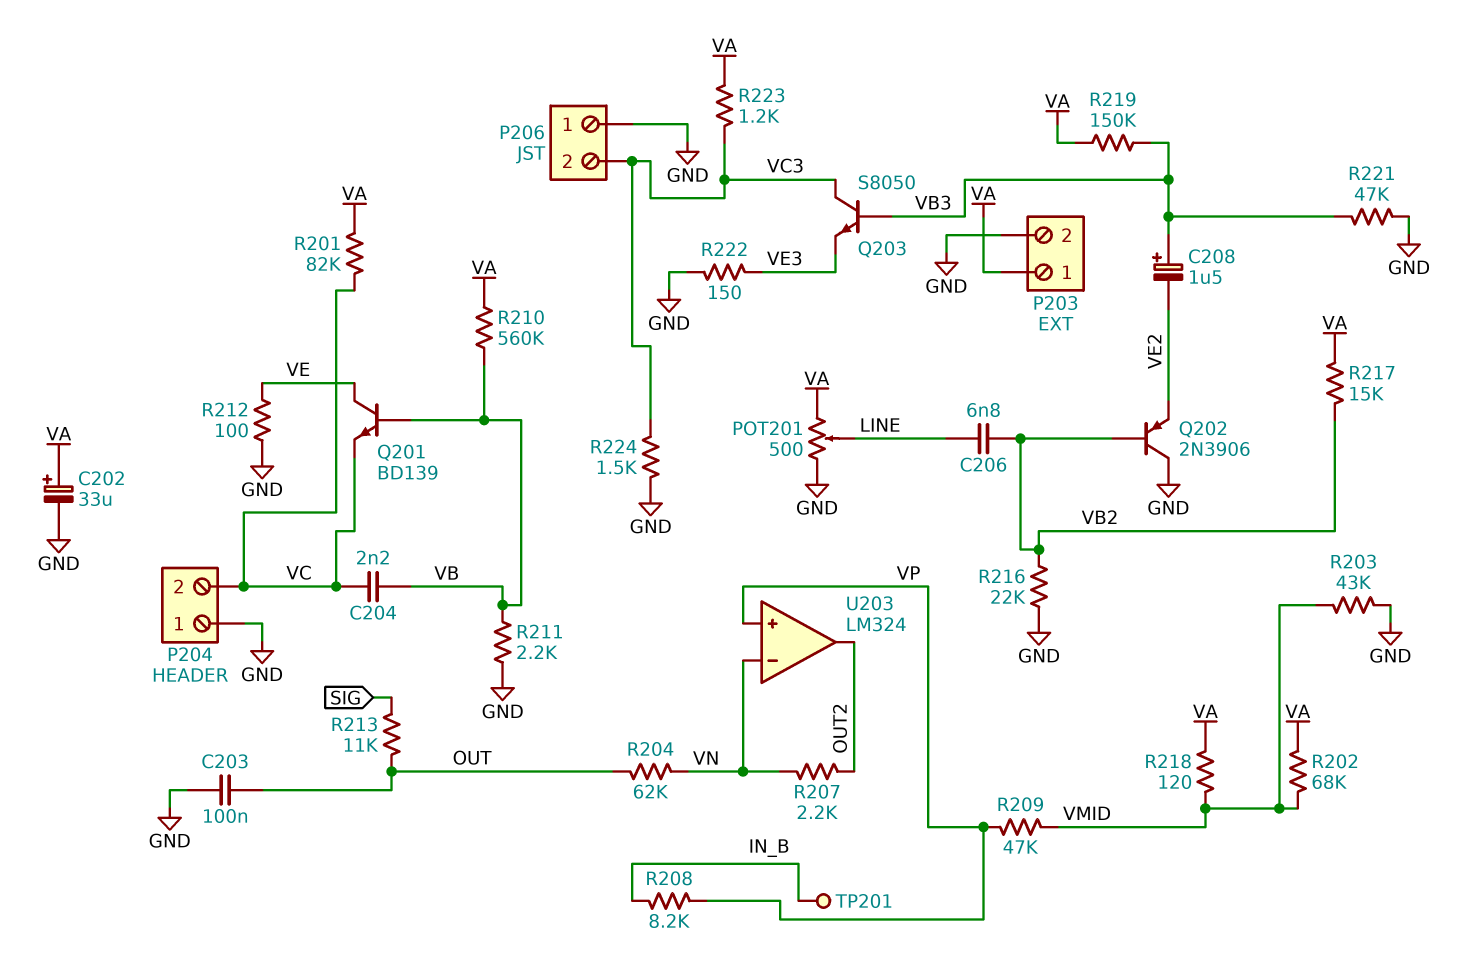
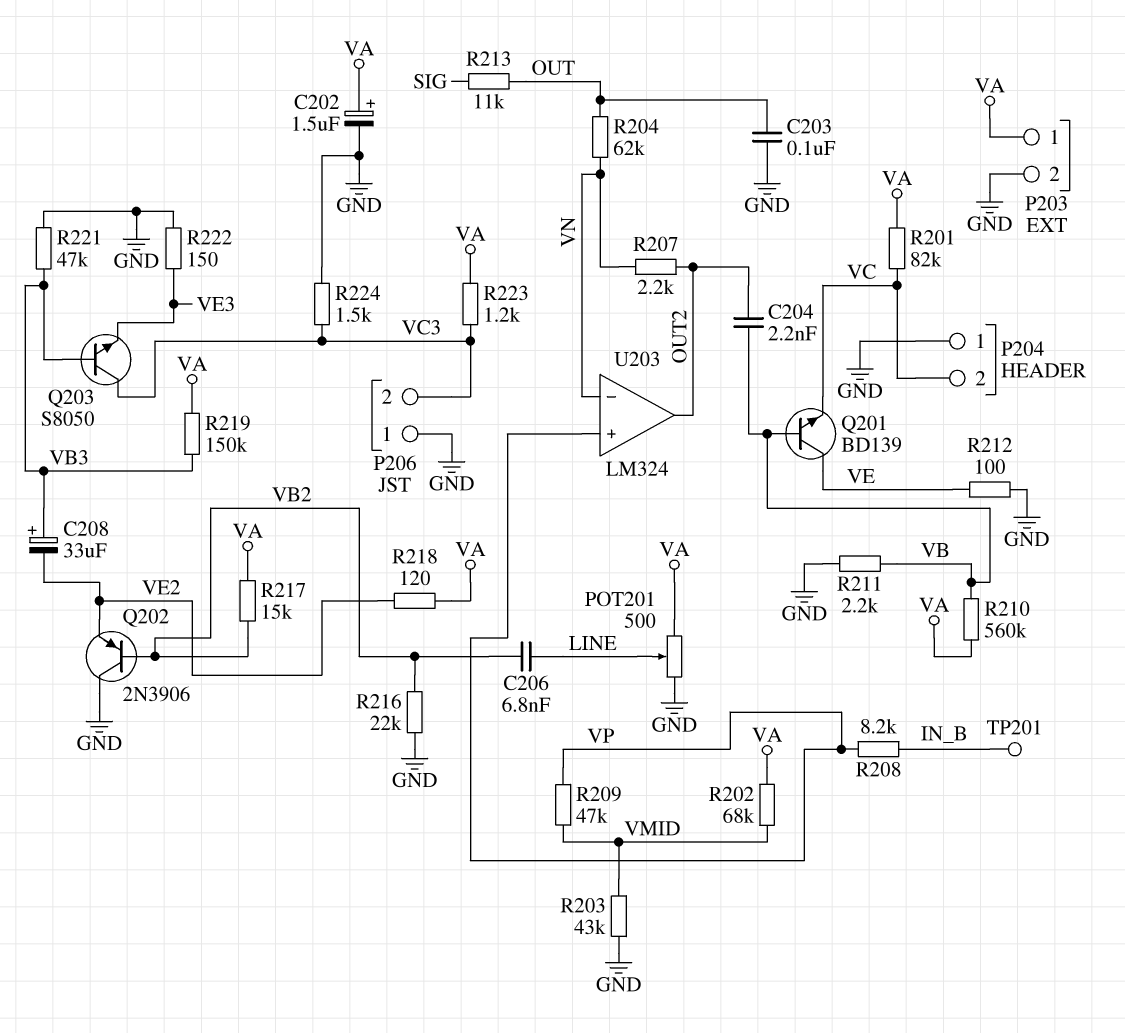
C202: 33uF (plus VA, minus GND) -> 1.5uF (plus VA, minus GND)
C204: 2.2nF (VB, VC) -> 2.2nF (OUT2, VB)
C208: 1.5uF (plus VB3, minus VE2) -> 33uF (plus VB3, minus VE2)
R218: 120 (VA, VMID) -> 120 (VA, VE2)

